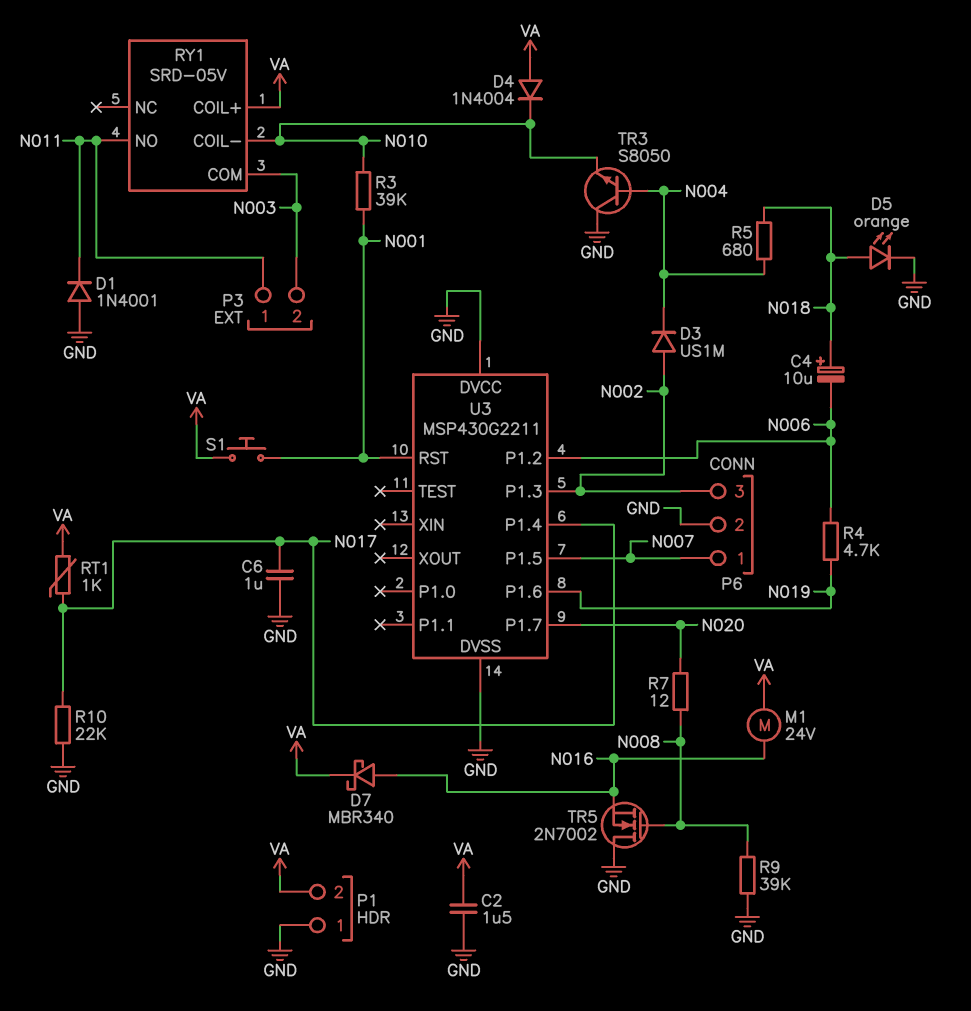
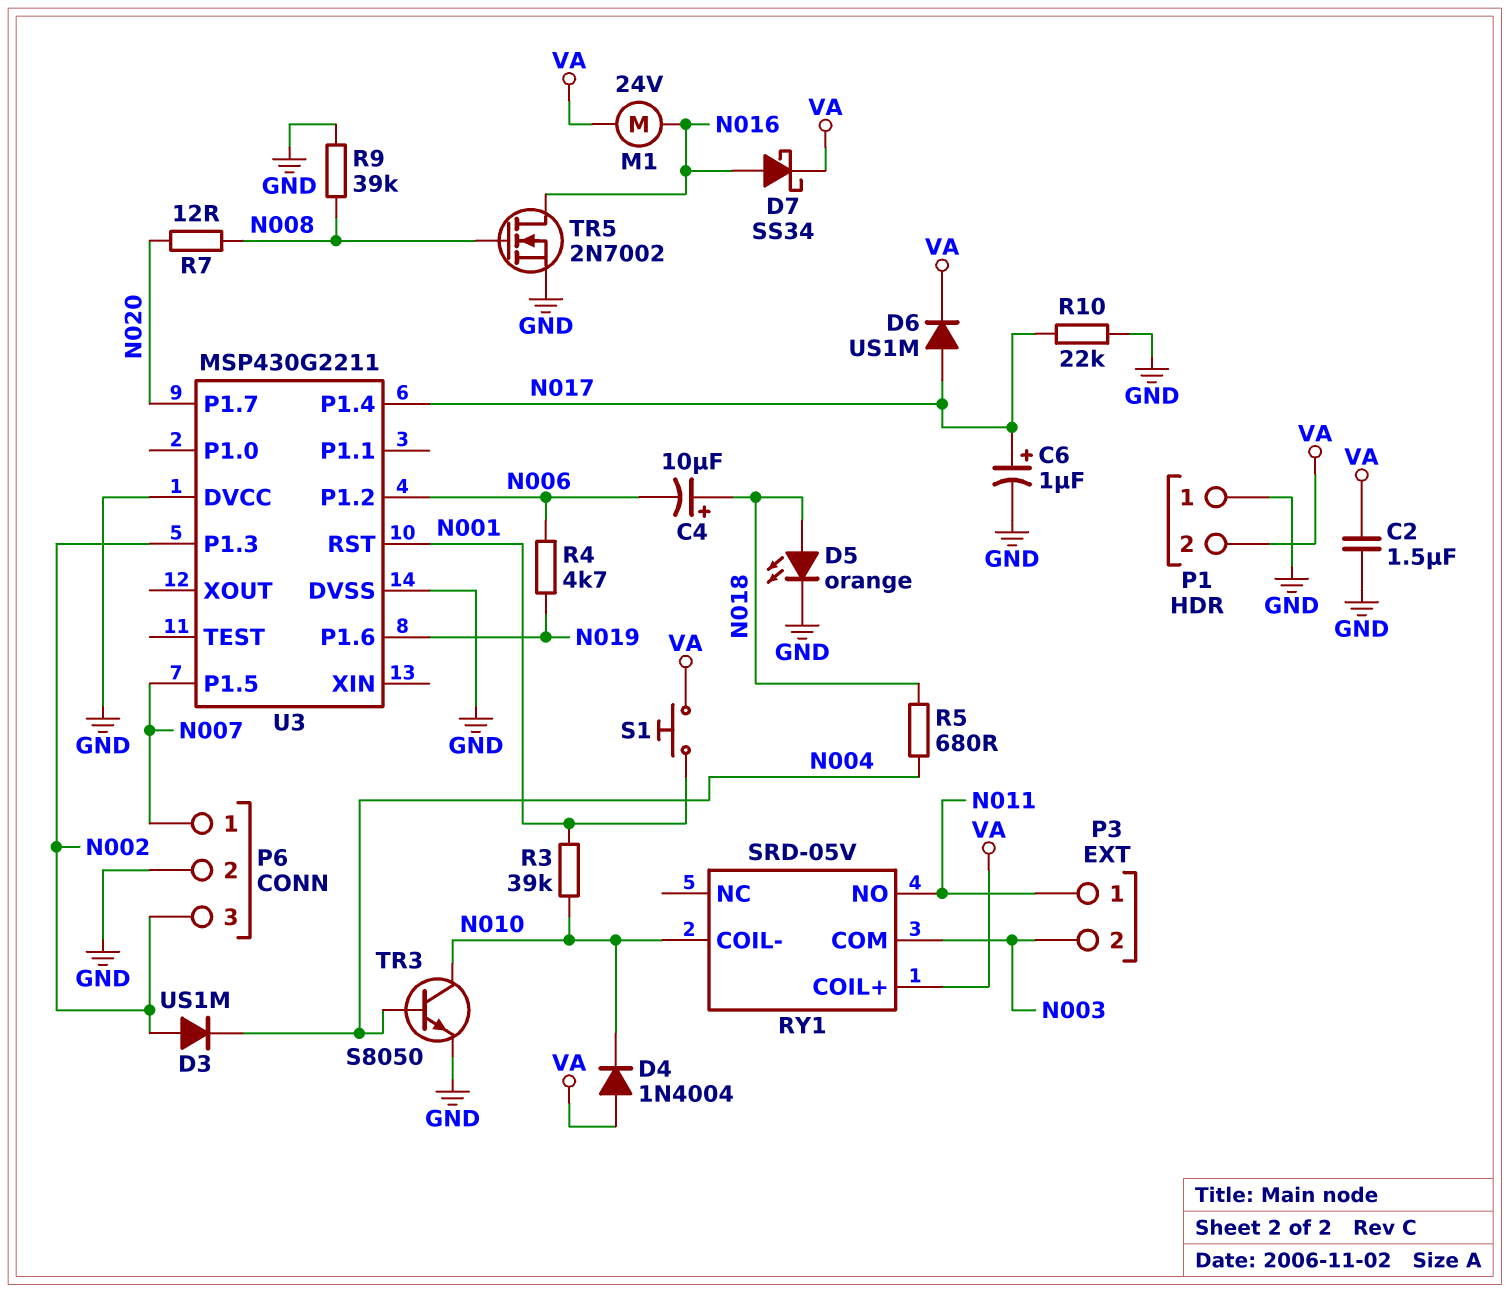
C6: 1uF (GND, N017) -> 1uF (plus N017, minus GND)
D1: diode 1N4001 (A GND, K N011) -> none
D6: none -> diode US1M (A N017, K VA)
D7: schottky MBR340 (A N016, K VA) -> schottky SS34 (A N016, K VA)
RT1: 1k (N017, VA) -> none
TR3: NPN S8050 (B N004, C GND, E N010) -> NPN S8050 (B N004, C N010, E GND)
TR5: NMOS 2N7002 (G N008, D GND, S N016) -> NMOS 2N7002 (G N008, D N016, S GND)

